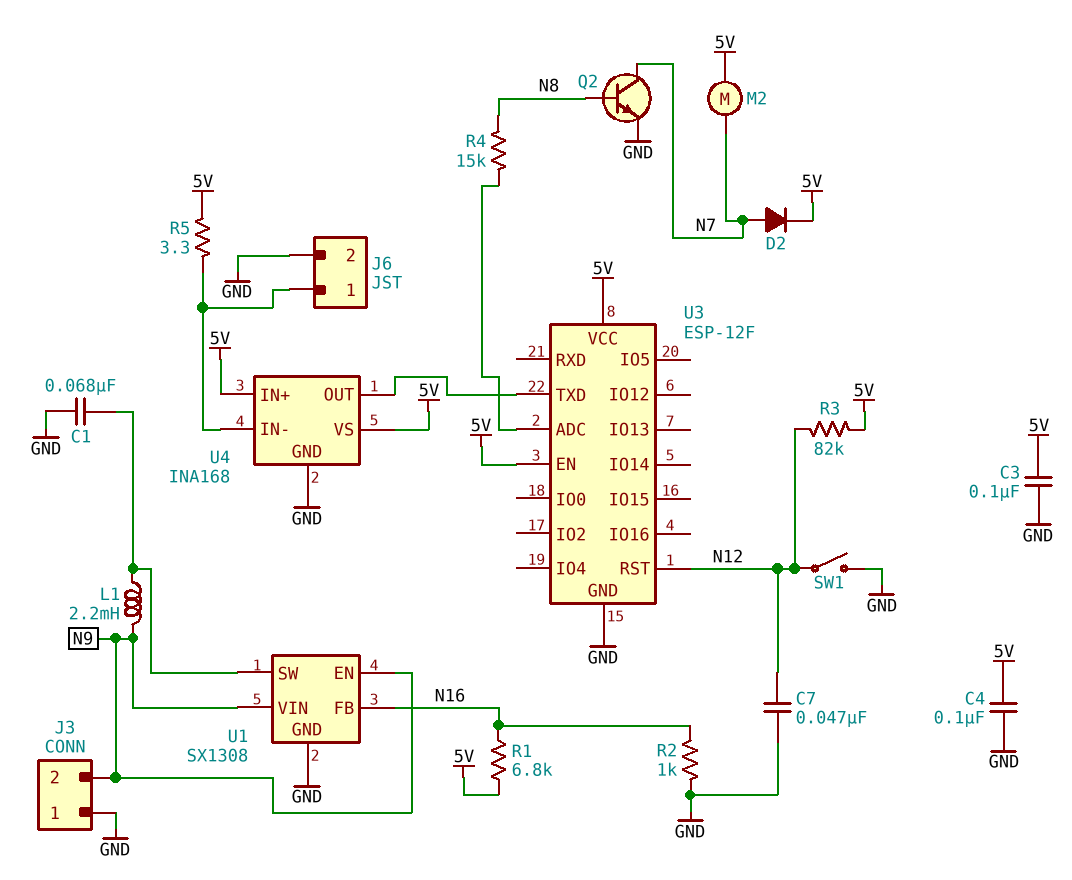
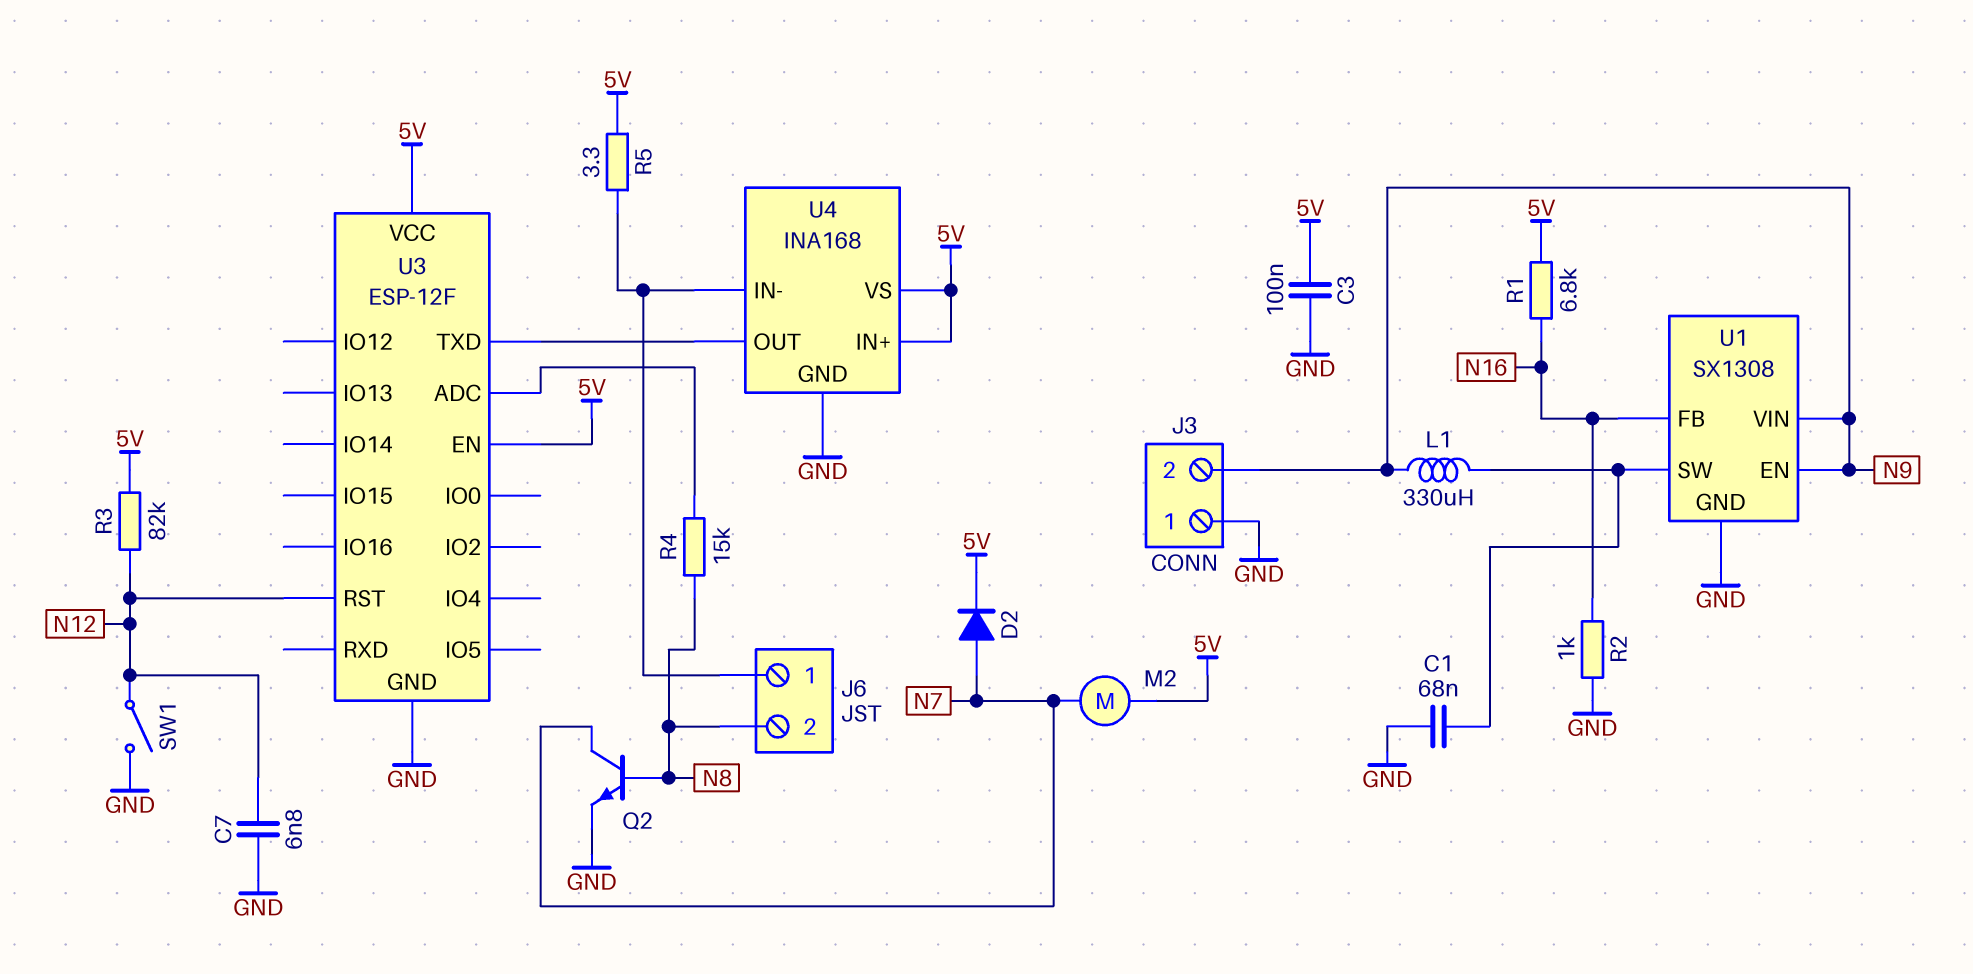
C4: 100nF (5V, GND) -> none
C7: 47nF (GND, N12) -> 6.8nF (GND, N12)
J6 pin 2: GND -> N8
L1: 2.2mH (N9, U1/SW) -> 330uH (N9, U1/SW)

